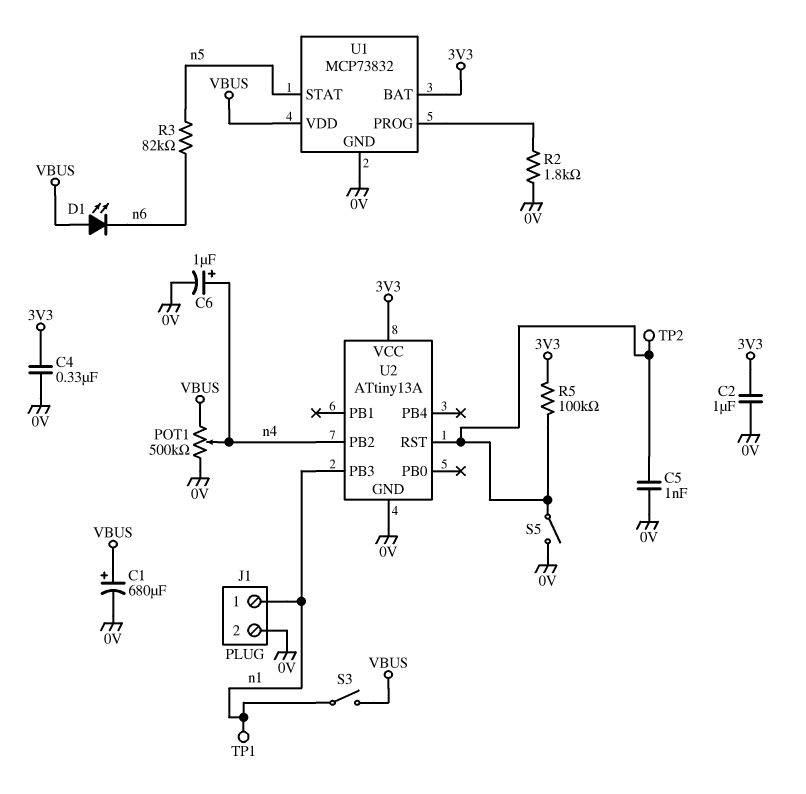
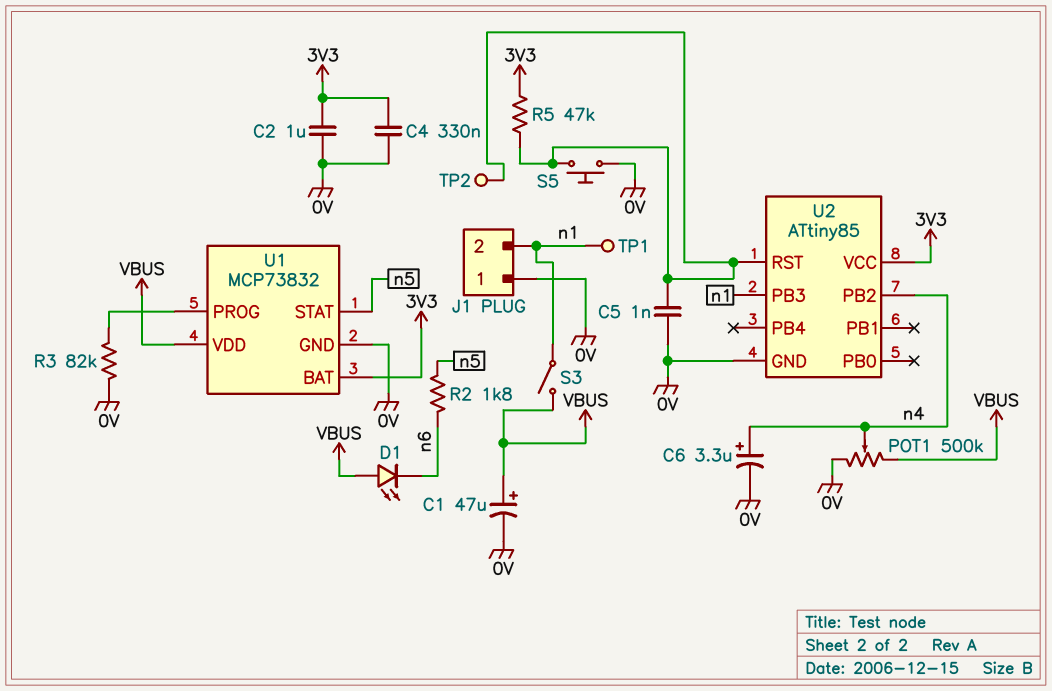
C1: 680uF (plus VBUS, minus 0V) -> 47uF (plus VBUS, minus 0V)
C6: 1uF (plus n4, minus 0V) -> 3.3uF (plus n4, minus 0V)
J1 pin 1: n1 -> 0V
J1 pin 2: 0V -> n1
R2: 1.8k (0V, U1/PROG) -> 1.8k (n5, n6)
R3: 82k (n5, n6) -> 82k (0V, U1/PROG)
R5: 100k (3V3, U2/RST) -> 47k (3V3, U2/RST)
S5: switch (0V, U2/RST) -> button (0V, U2/RST)
U2: ATtiny13A -> ATtiny85

